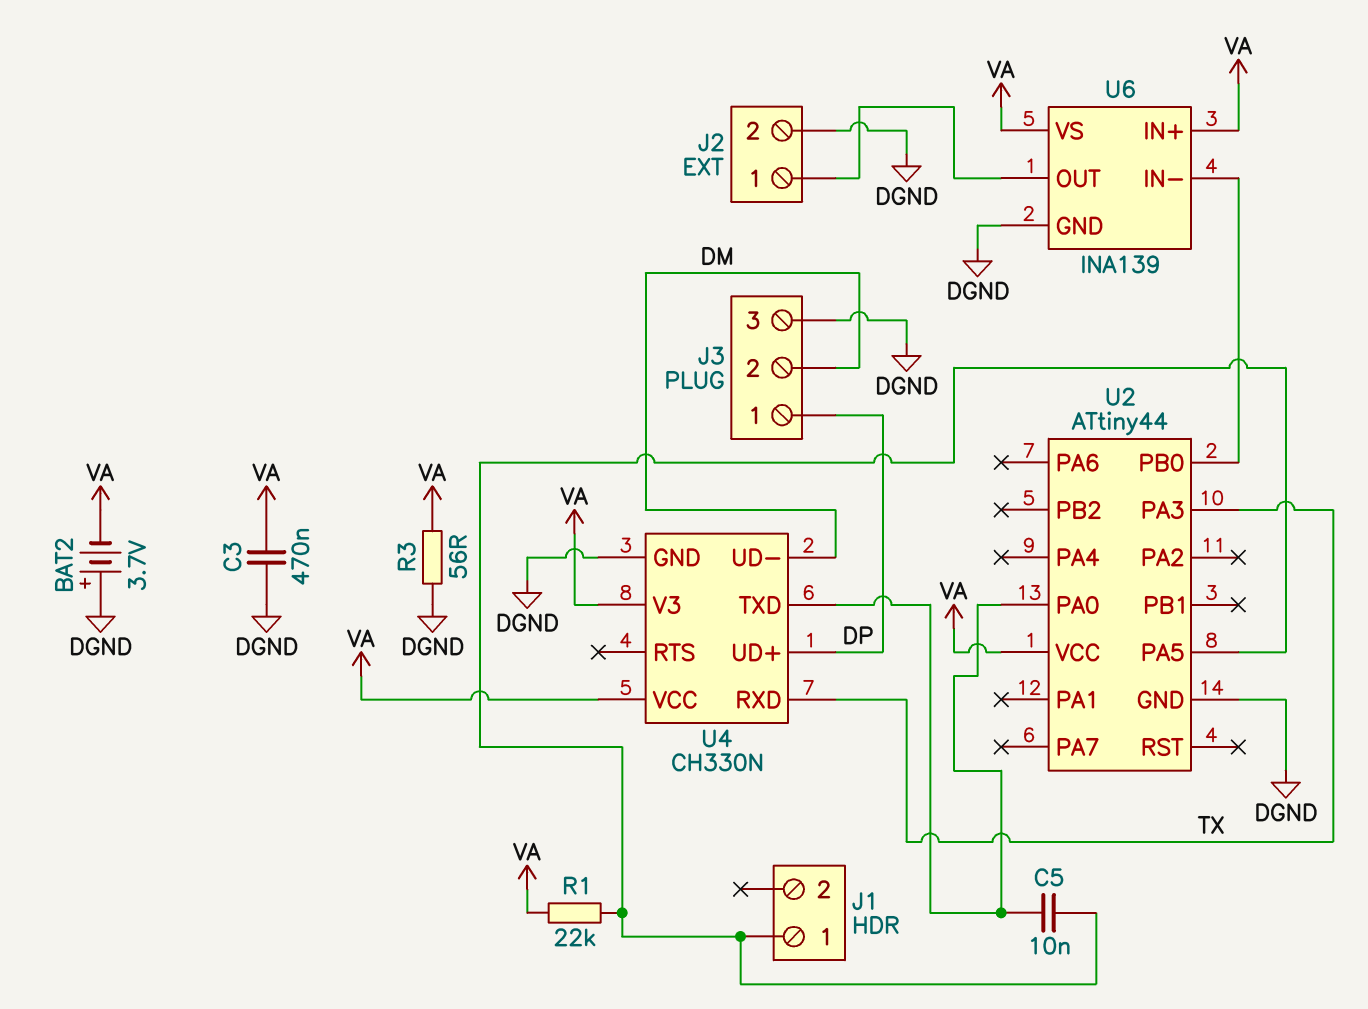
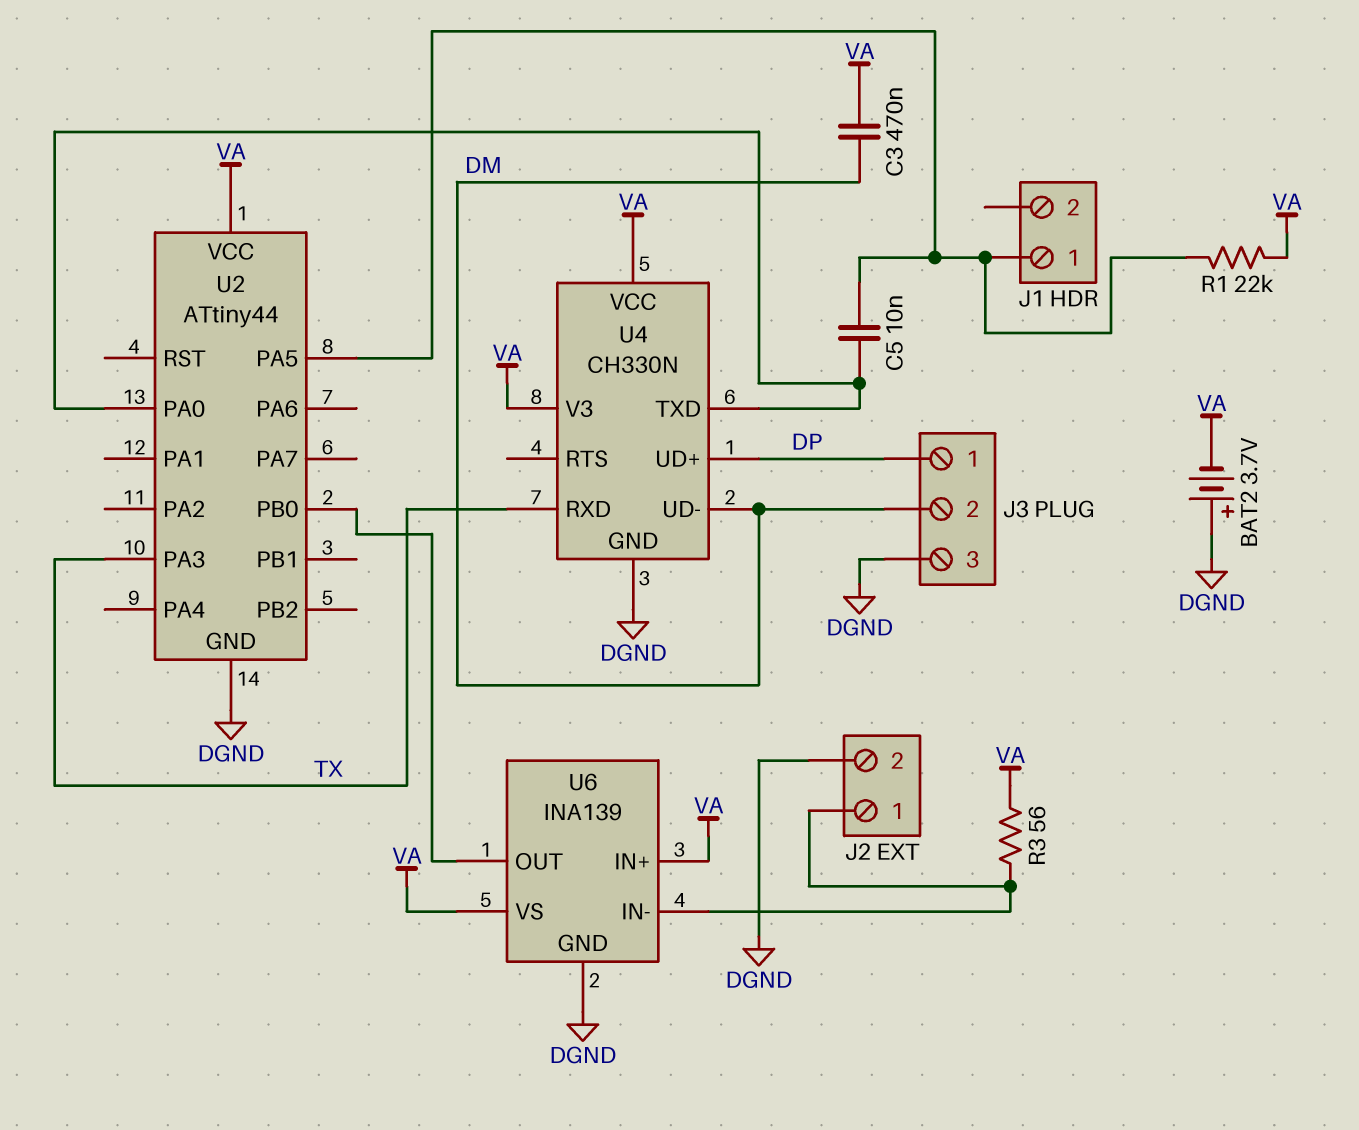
C3: 470nF (DGND, VA) -> 470nF (DM, VA)
R3: 56 (DGND, VA) -> 56 (J2/1, VA)
U6 pin IN-: U2/PB0 -> J2/1
U6 pin OUT: J2/1 -> U2/PB0

